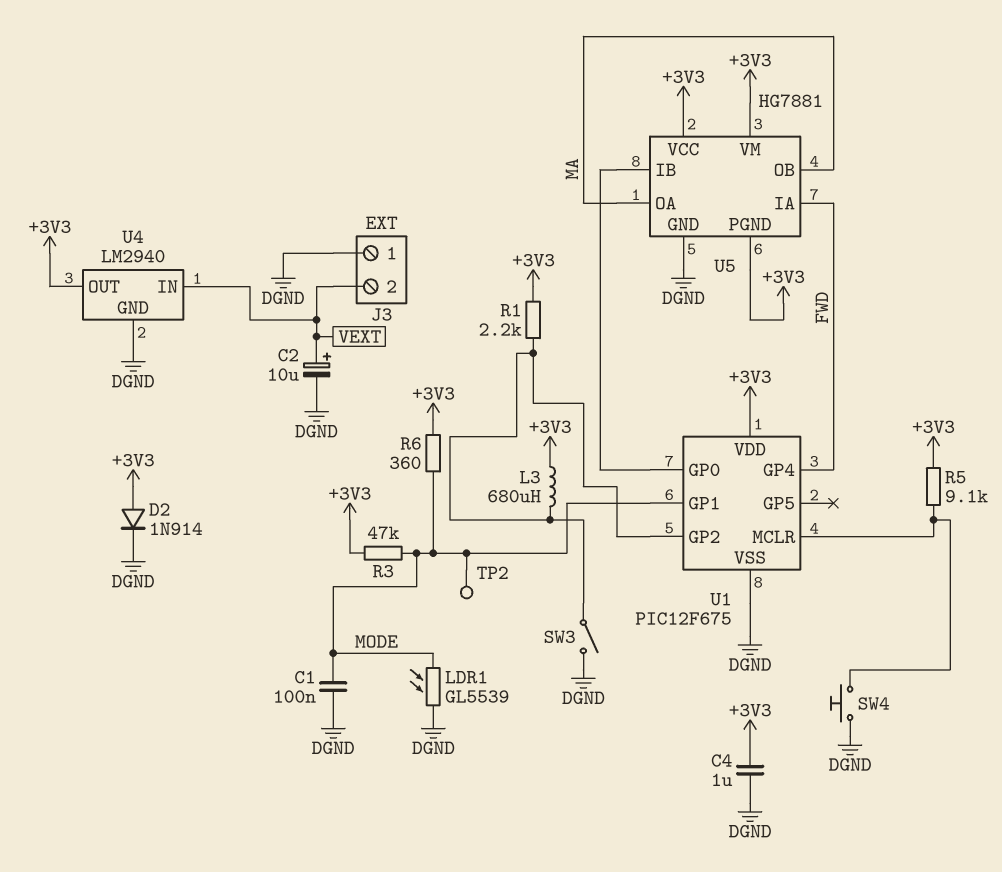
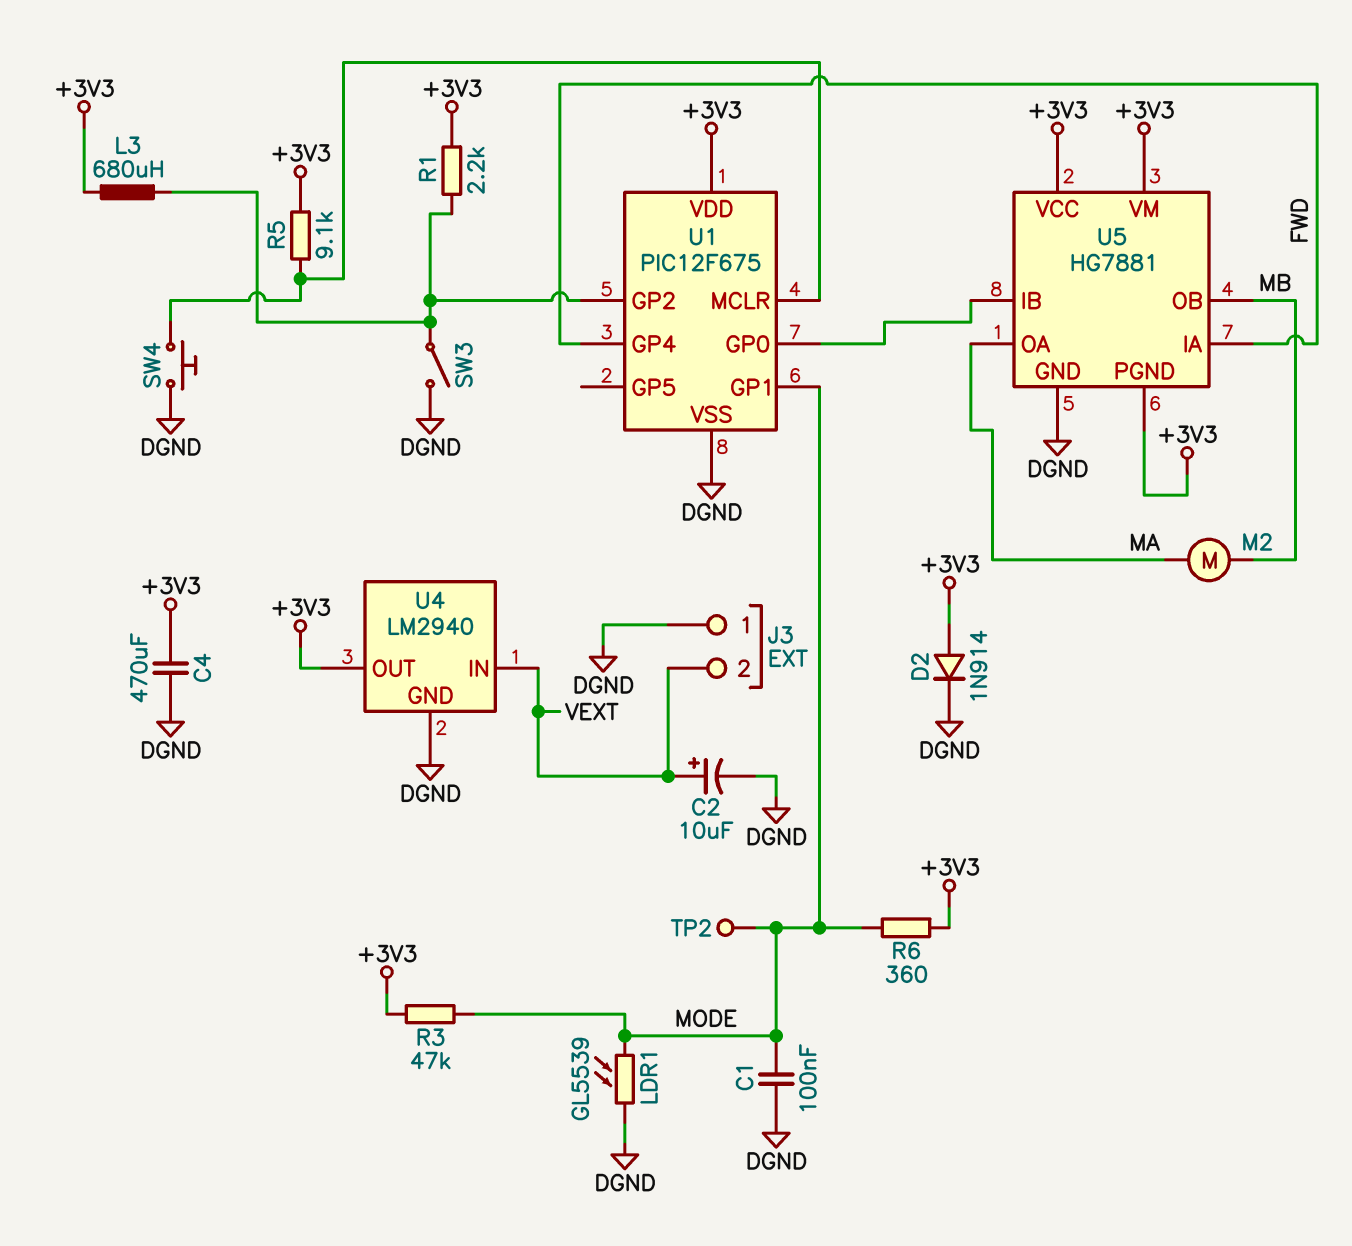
C4: 1uF (+3V3, DGND) -> 470uF (+3V3, DGND)
M2: none -> motor (MA, MB)
U5 pin OB: MA -> MB

